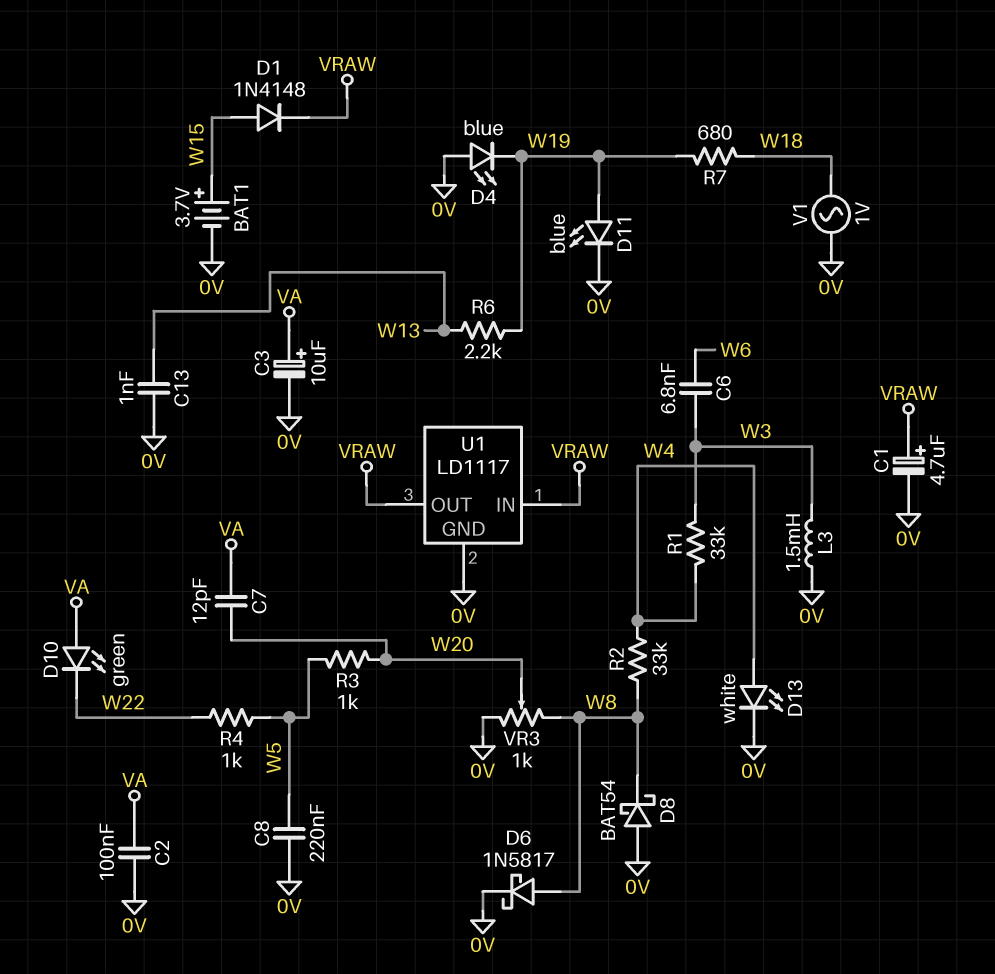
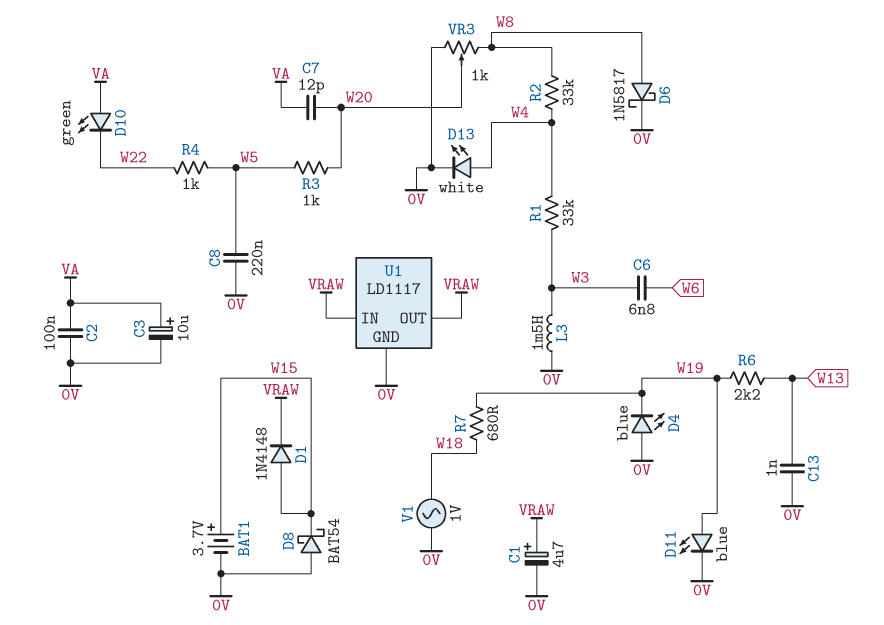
D8: schottky BAT54 (A 0V, K W8) -> schottky BAT54 (A 0V, K W15)

